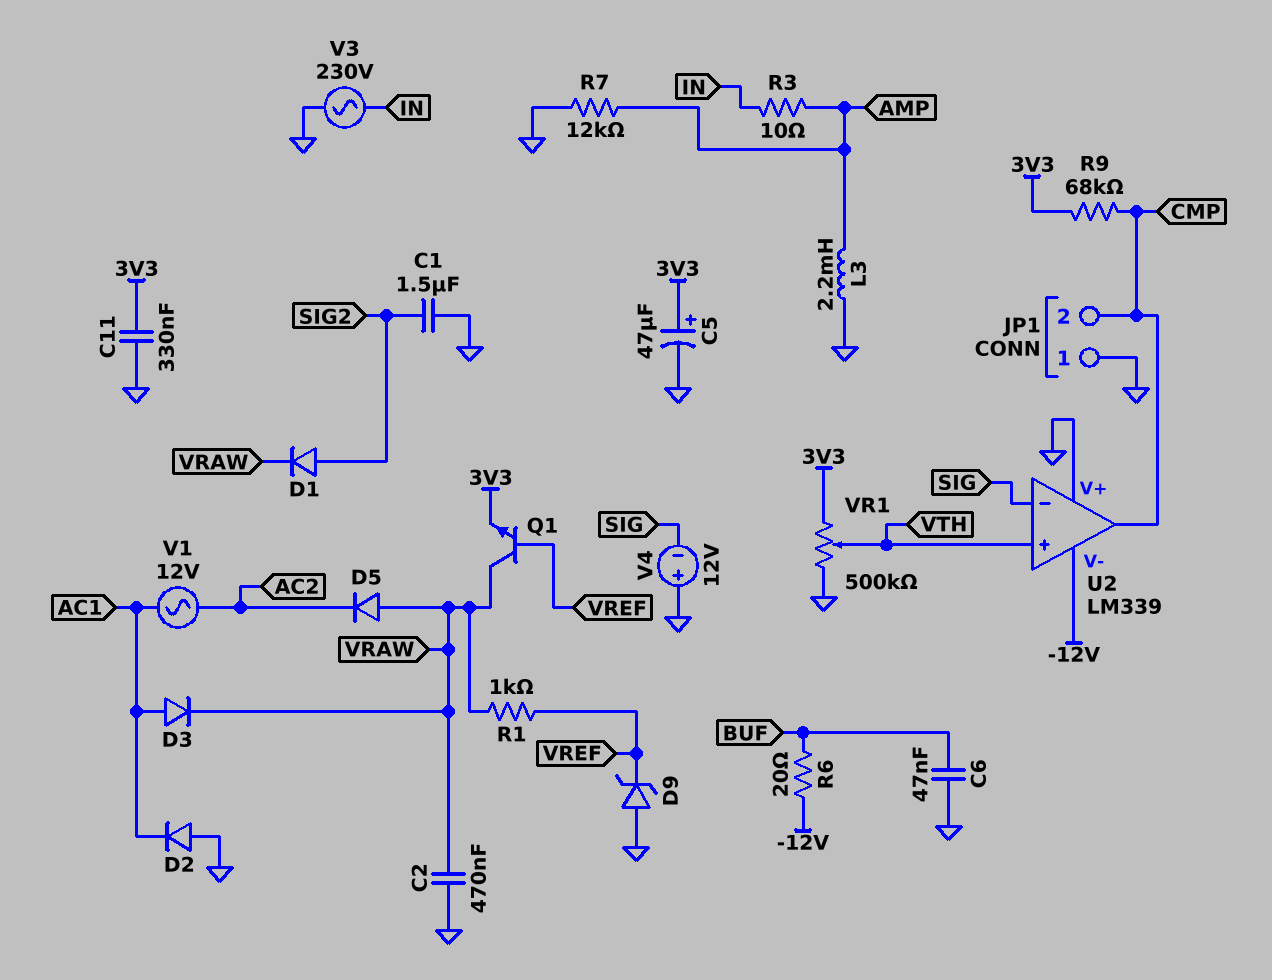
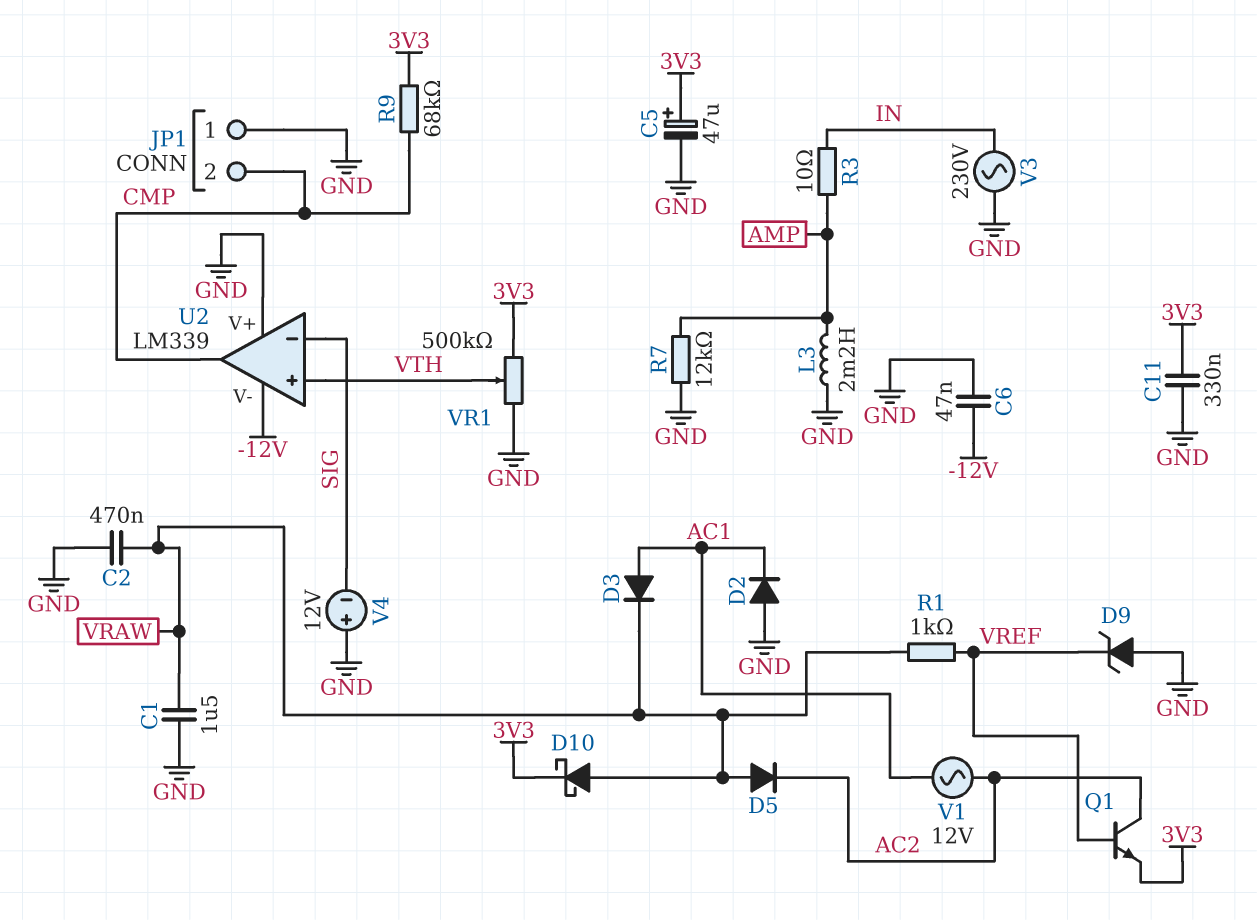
C1: 1.5uF (GND, SIG2) -> 1.5uF (GND, VRAW)
C6: 47nF (BUF, GND) -> 47nF (-12V, GND)
D1: diode (A SIG2, K VRAW) -> none
D10: none -> schottky (A VRAW, K 3V3)
Q1: NPN (B VREF, C VRAW, E 3V3) -> NPN (B VREF, C AC2, E 3V3)
R6: 20 (-12V, BUF) -> none

